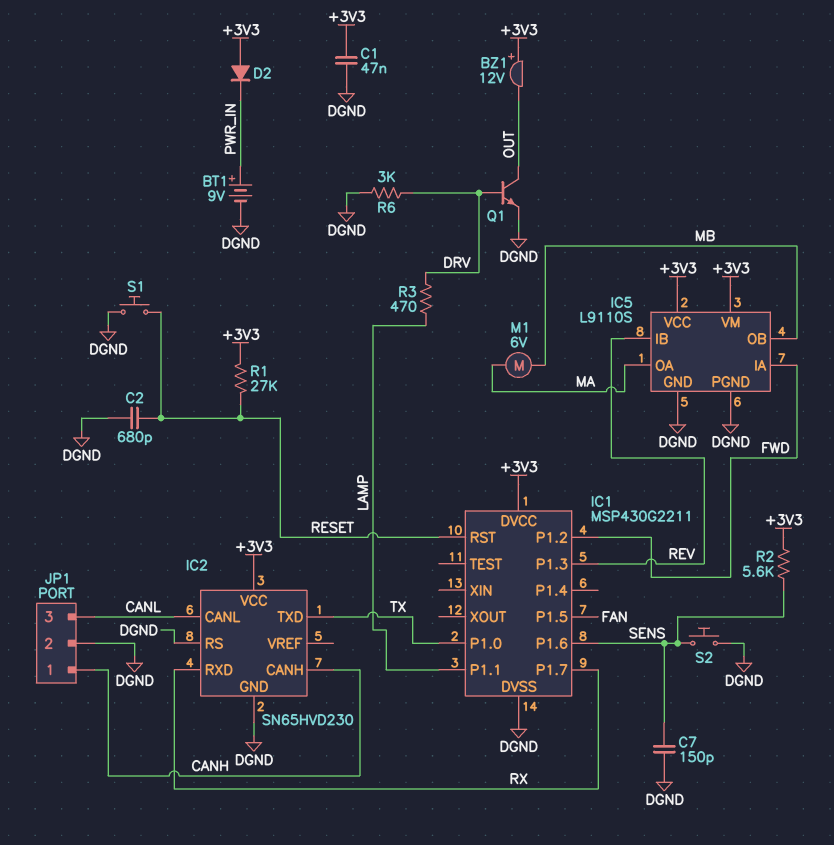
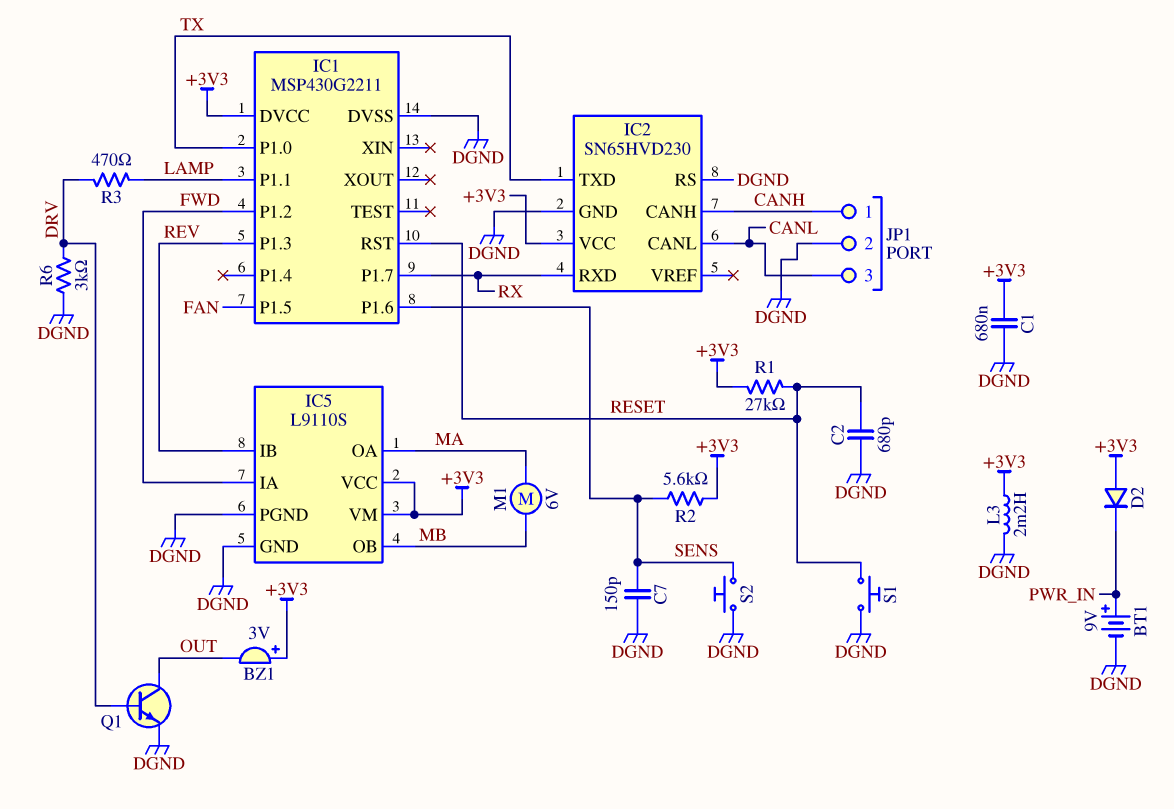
BZ1: buzzer 12V (plus +3V3, minus OUT) -> buzzer 3V (plus +3V3, minus OUT)
C1: 47nF (+3V3, DGND) -> 680nF (+3V3, DGND)
L3: none -> 2.2mH (+3V3, DGND)

